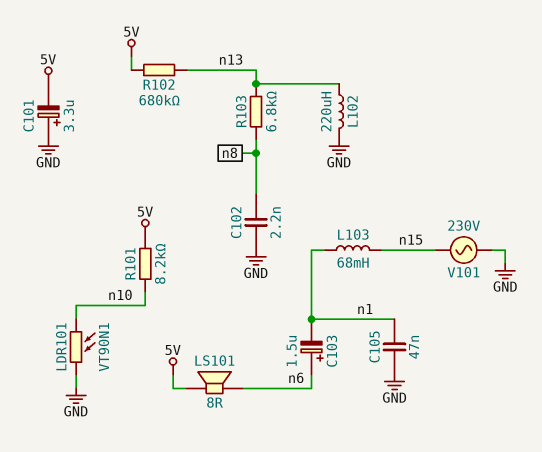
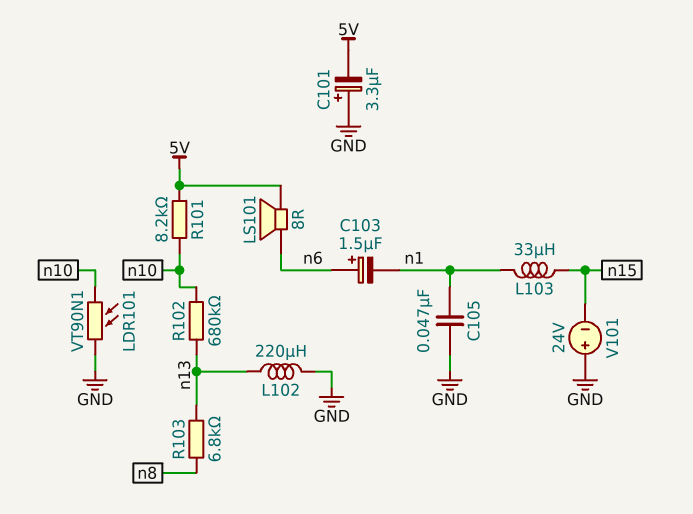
C102: 2.2nF (GND, n8) -> none
L103: 68mH (n1, n15) -> 33uH (n1, n15)
R102: 680k (5V, n13) -> 680k (n10, n13)
V101: AC 230V (GND, n15) -> 24V (plus GND, minus n15)

